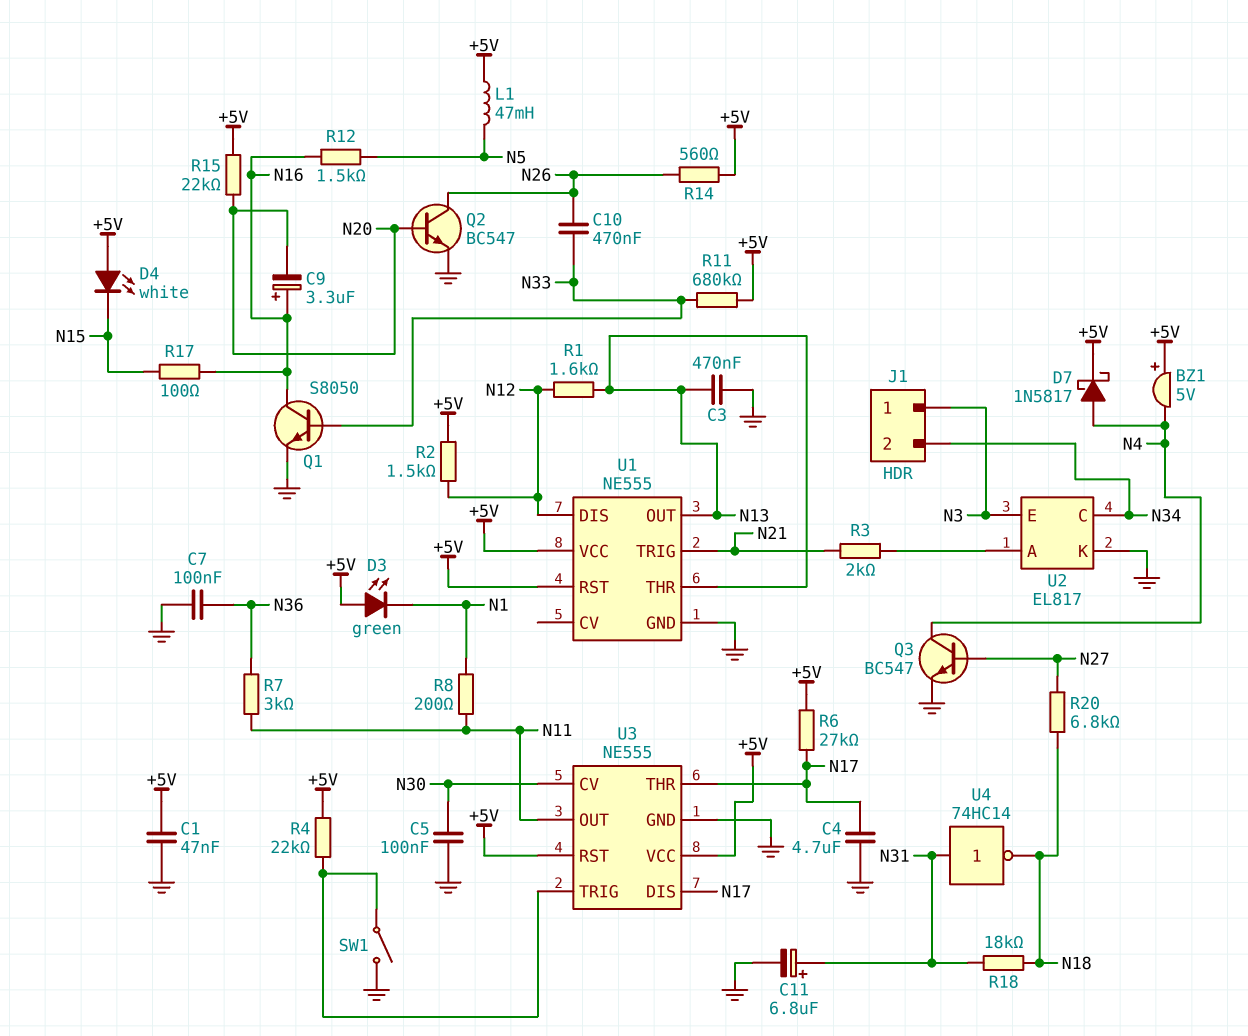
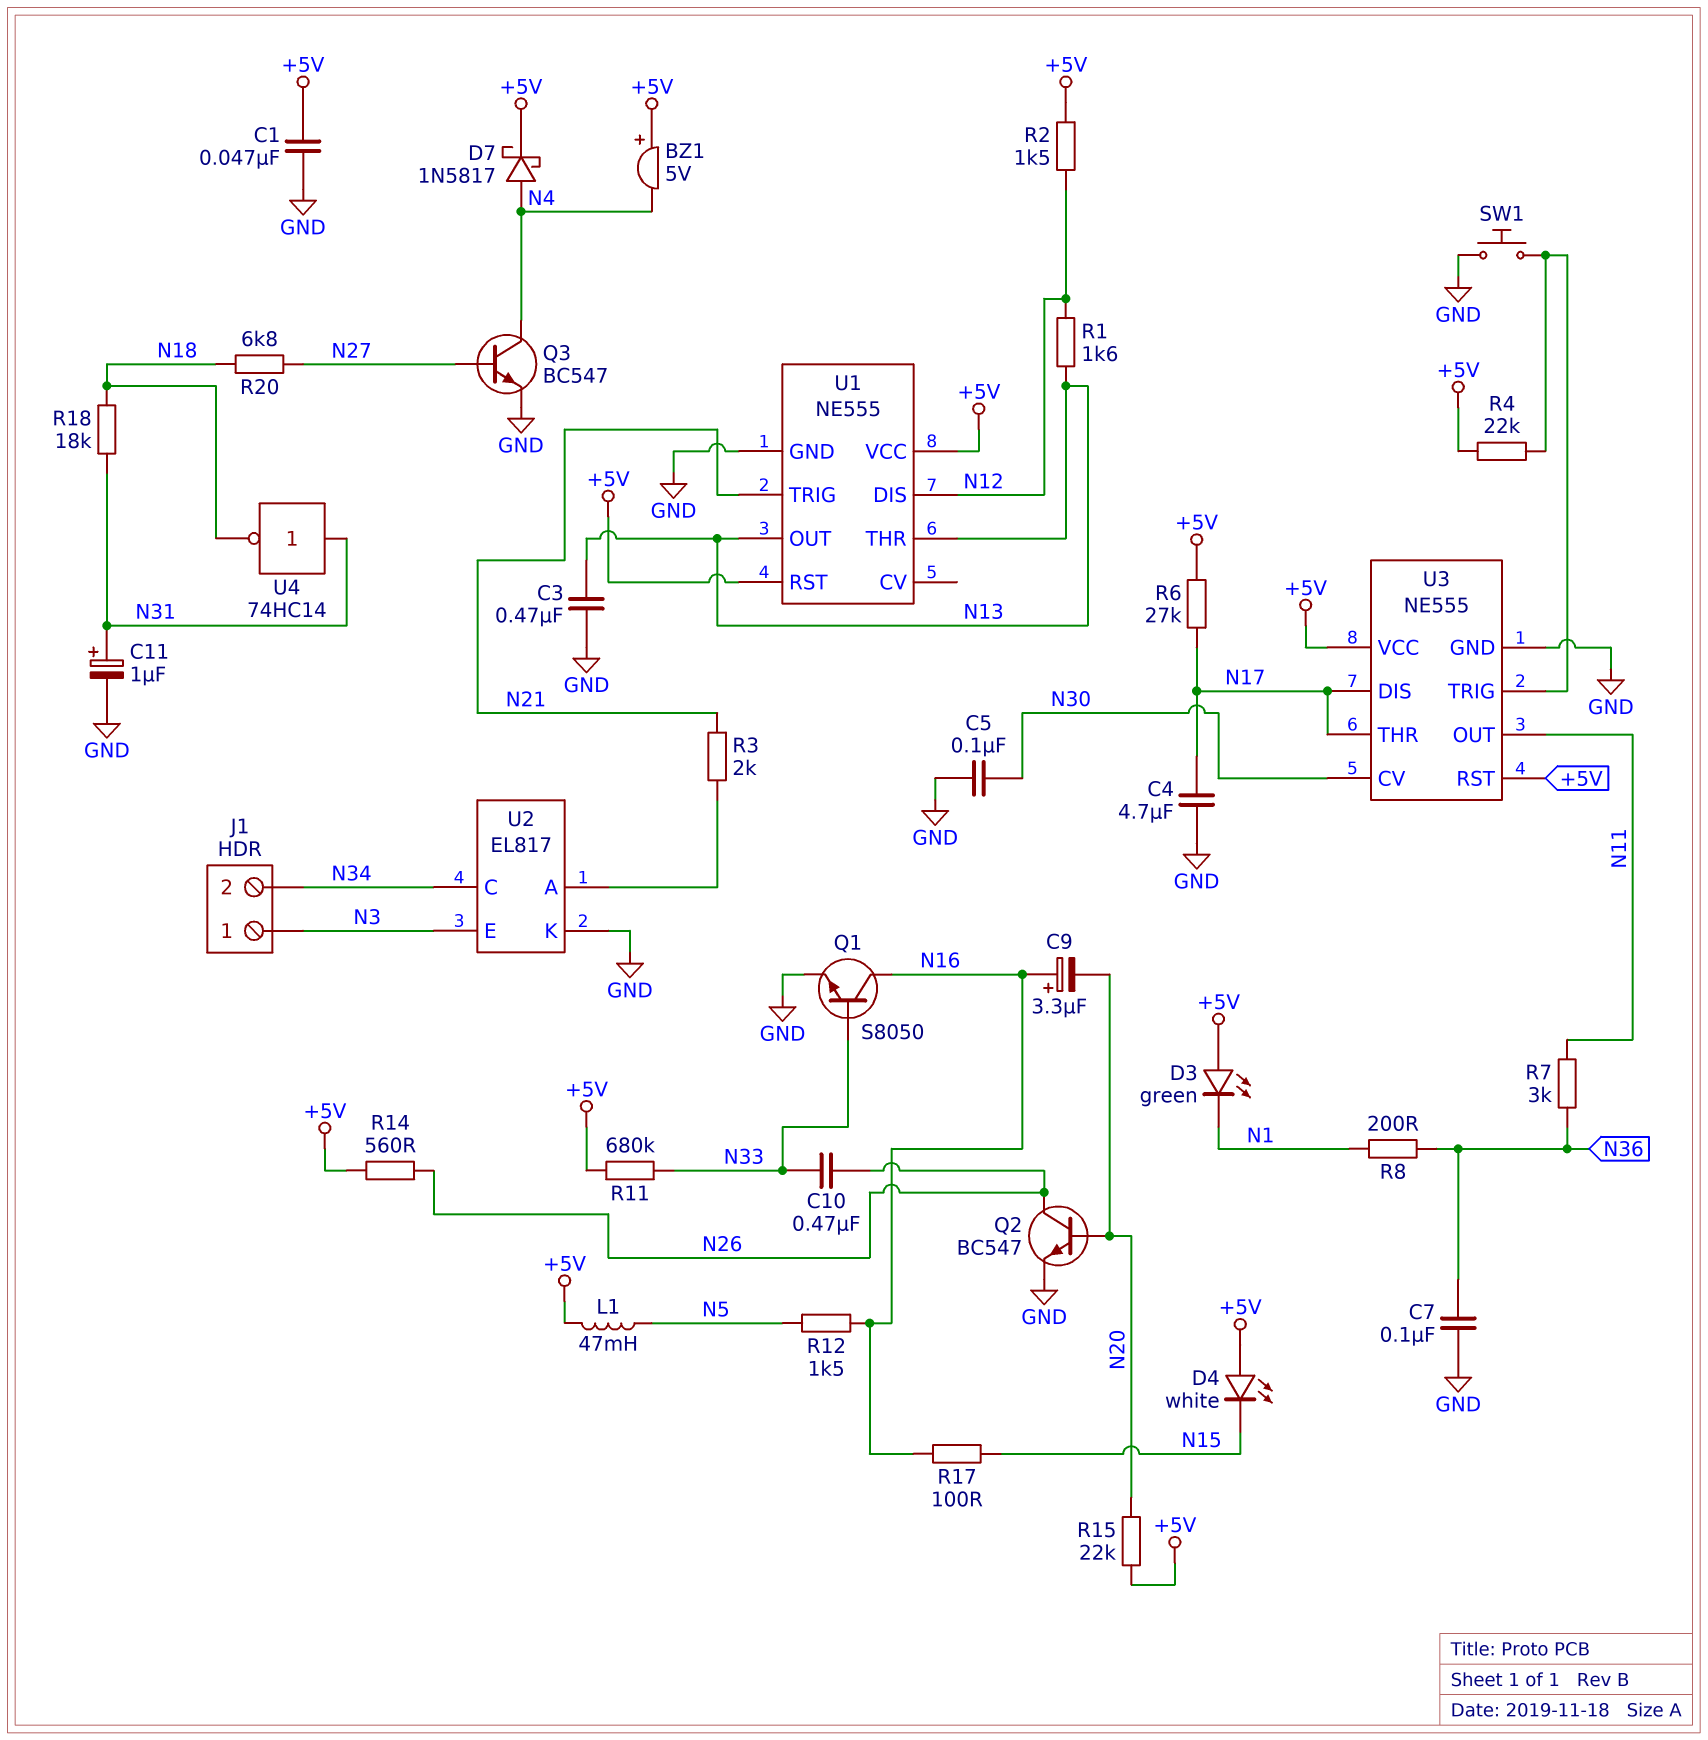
C11: 6.8uF (plus N31, minus GND) -> 1uF (plus N31, minus GND)
R8: 200 (N1, N11) -> 200 (N1, N36)
SW1: switch (GND, U3/TRIG) -> button (GND, U3/TRIG)

